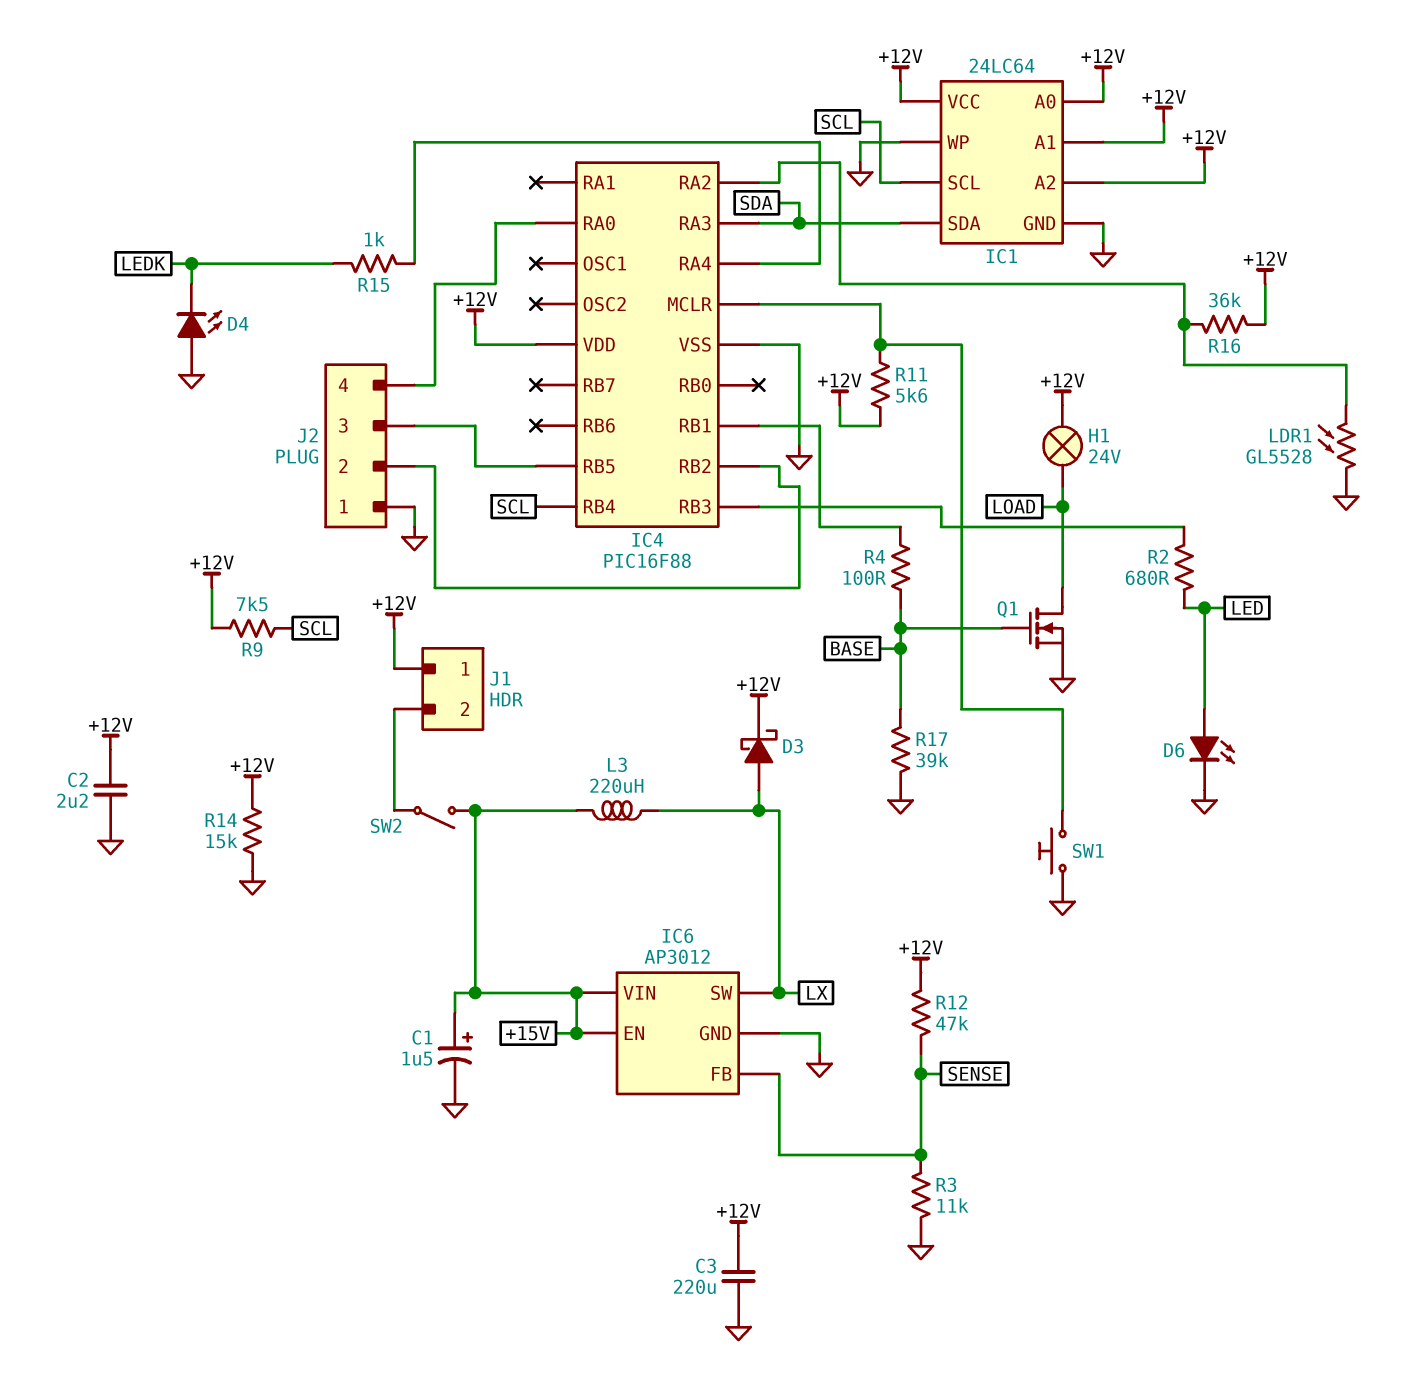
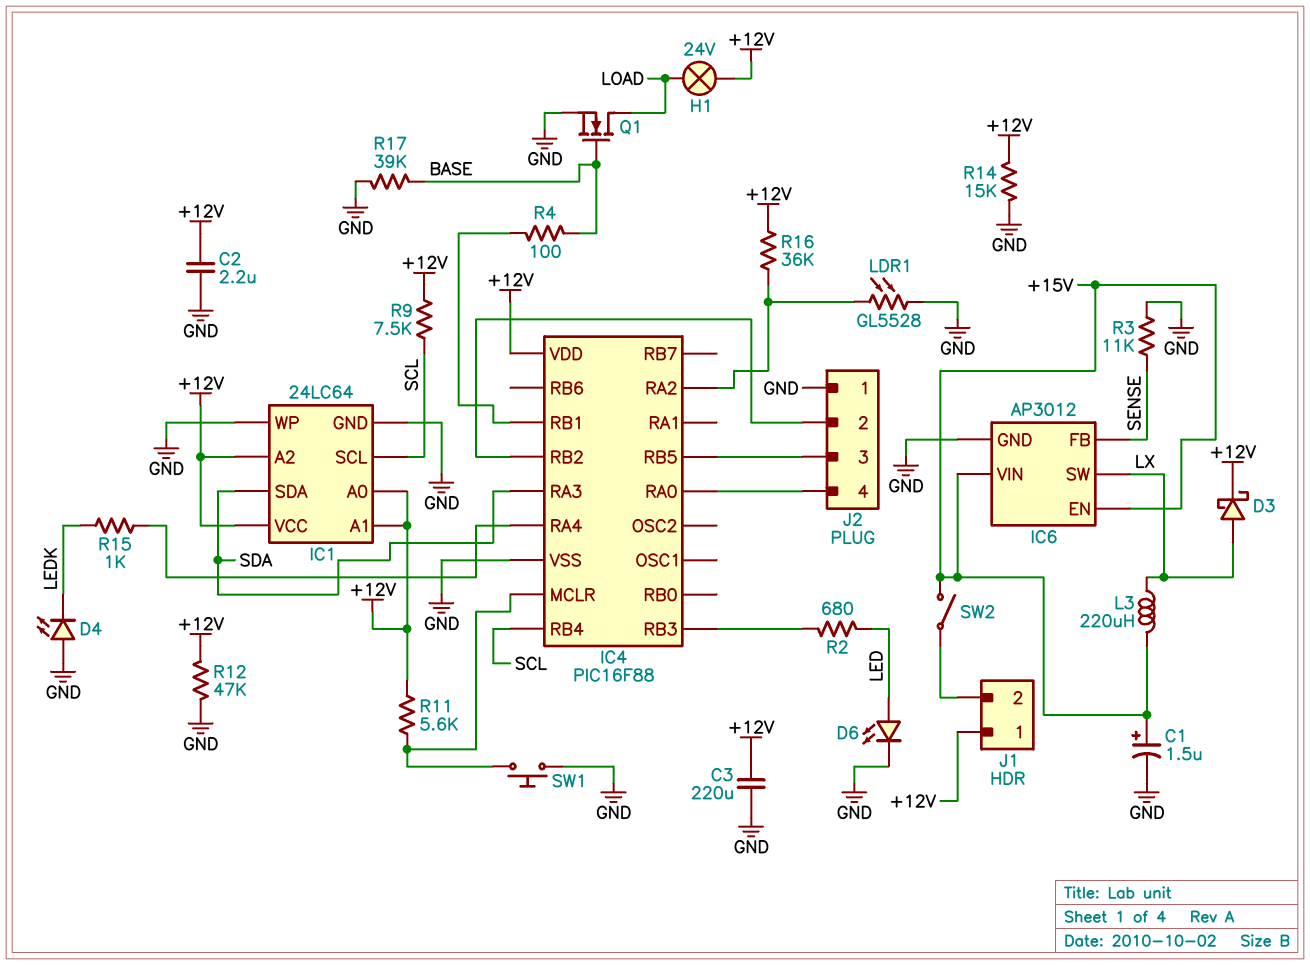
R12: 47k (+12V, SENSE) -> 47k (+12V, GND)

